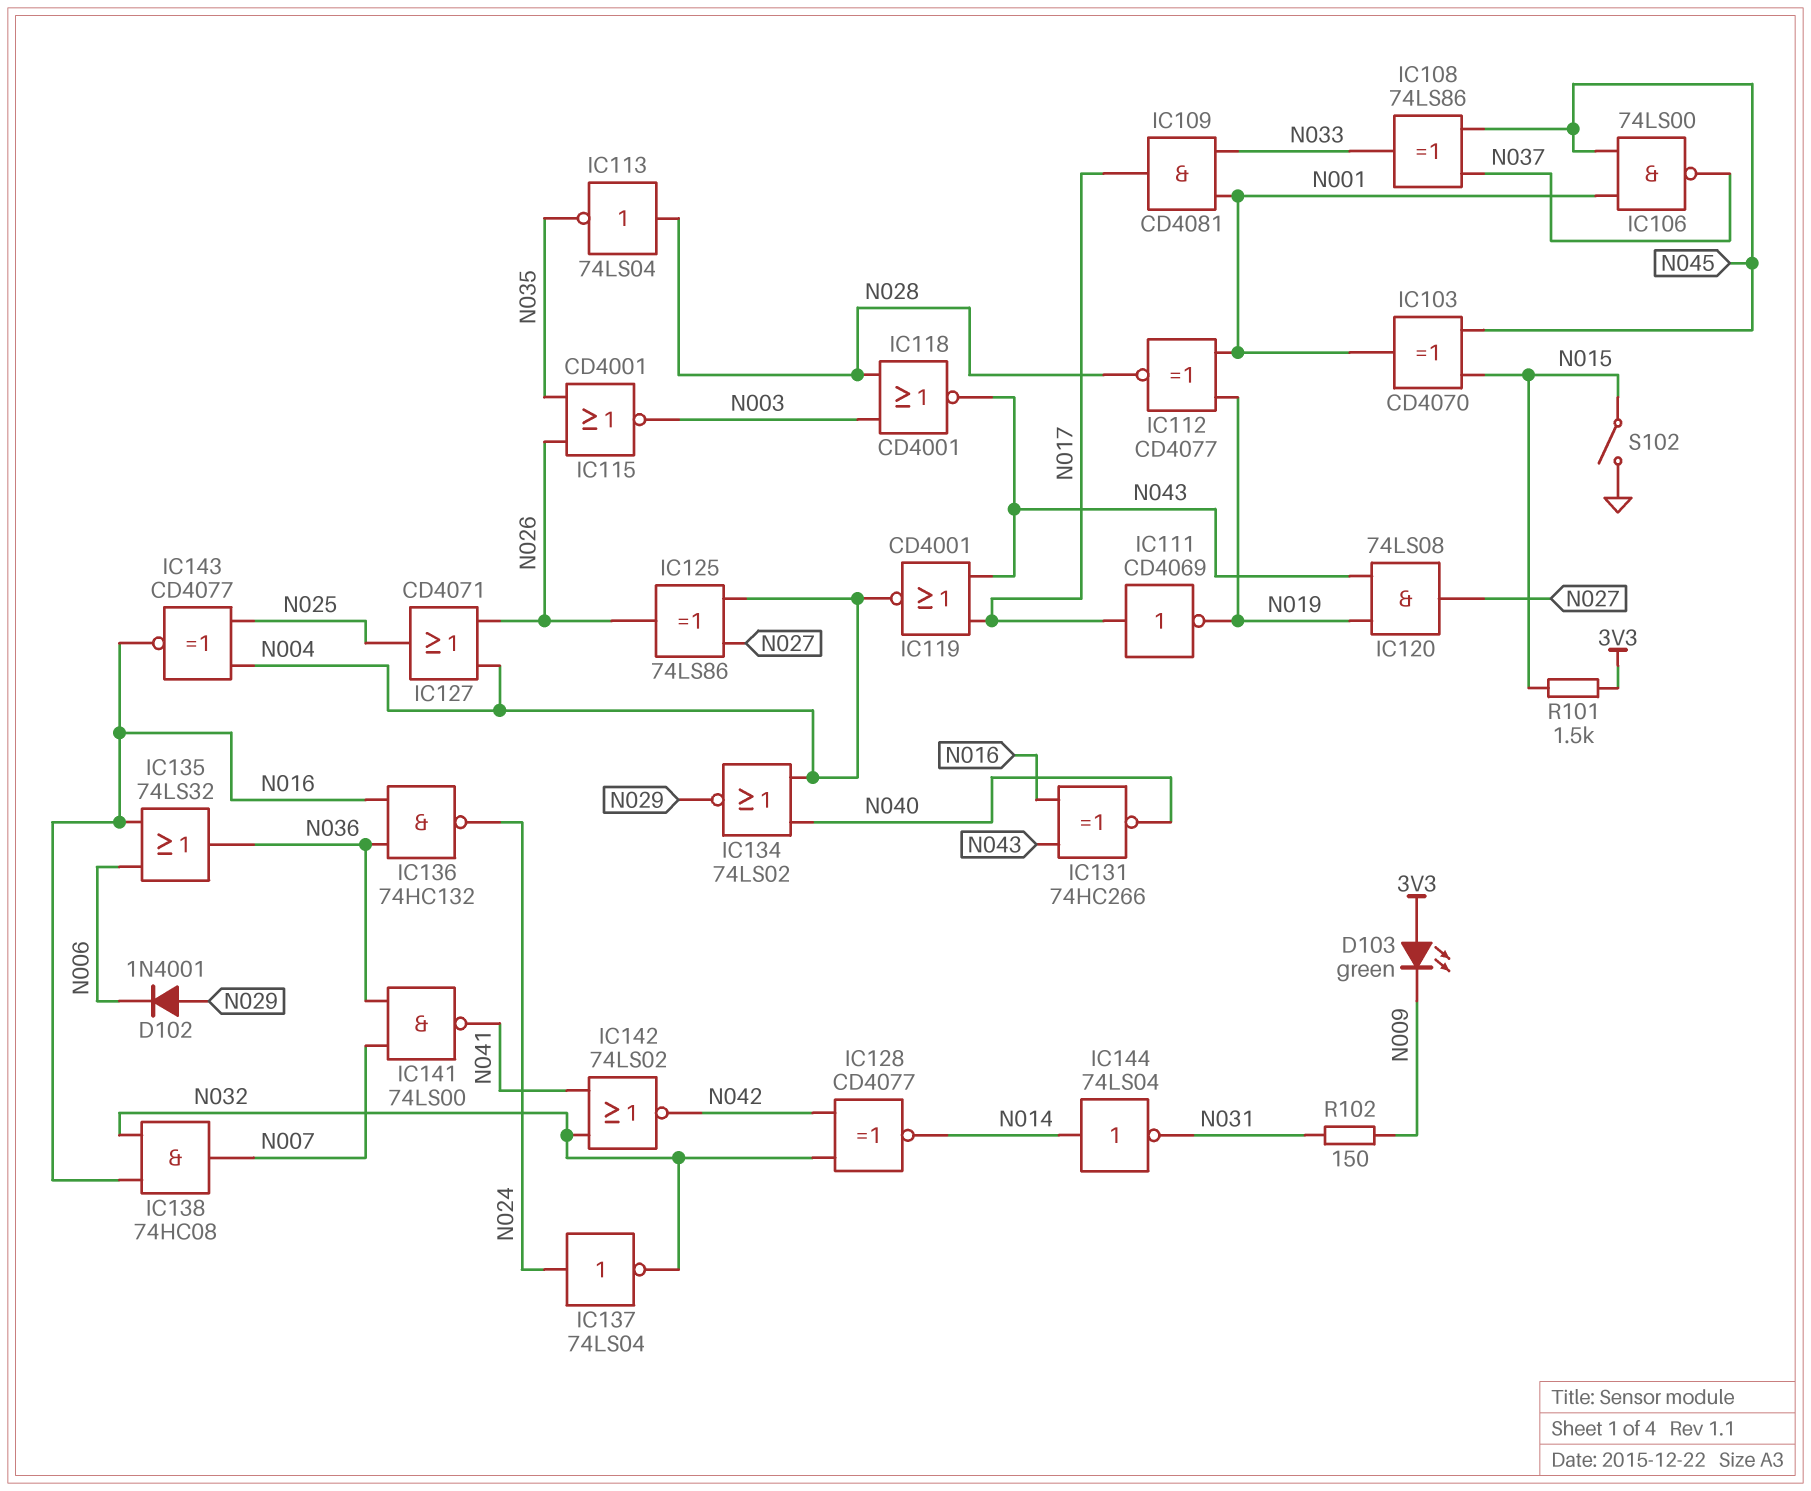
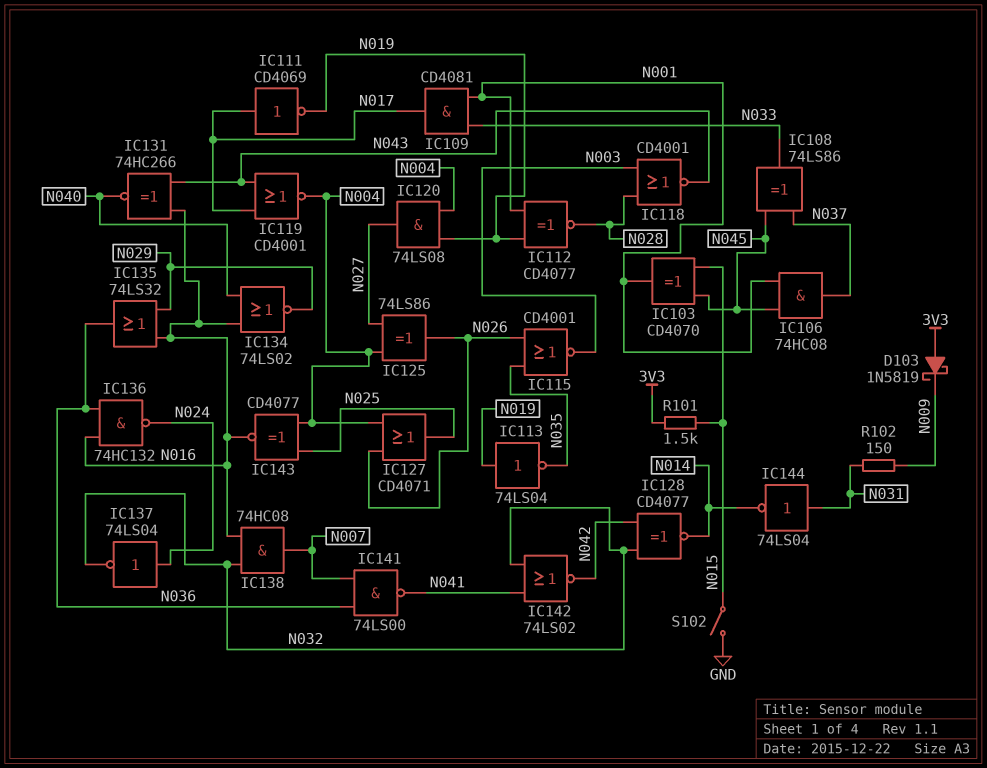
D102: diode 1N4001 (A N029, K N006) -> none
D103: LED green (A 3V3, K N009) -> schottky 1N5819 (A 3V3, K N009)
IC106: NAND 74LS00 (in N001, in N045, out N037) -> AND 74HC08 (in N001, in N045, out N037)
IC113: NOT 74LS04 (in N028, out N035) -> NOT 74LS04 (in N019, out N035)
IC120: AND 74LS08 (in N019, in N043, out N027) -> AND 74LS08 (in N004, in N019, out N027)
IC134: NOR 74LS02 (in N004, in N040, out N029) -> NOR 74LS02 (in N016, in N040, out N029)
IC135: OR 74LS32 (in N006, in N016, out N036) -> OR 74LS32 (in N016, in N029, out N036)
IC144: NOT 74LS04 (in N014, out N031) -> NOT 74LS04 (in N031, out N014)

